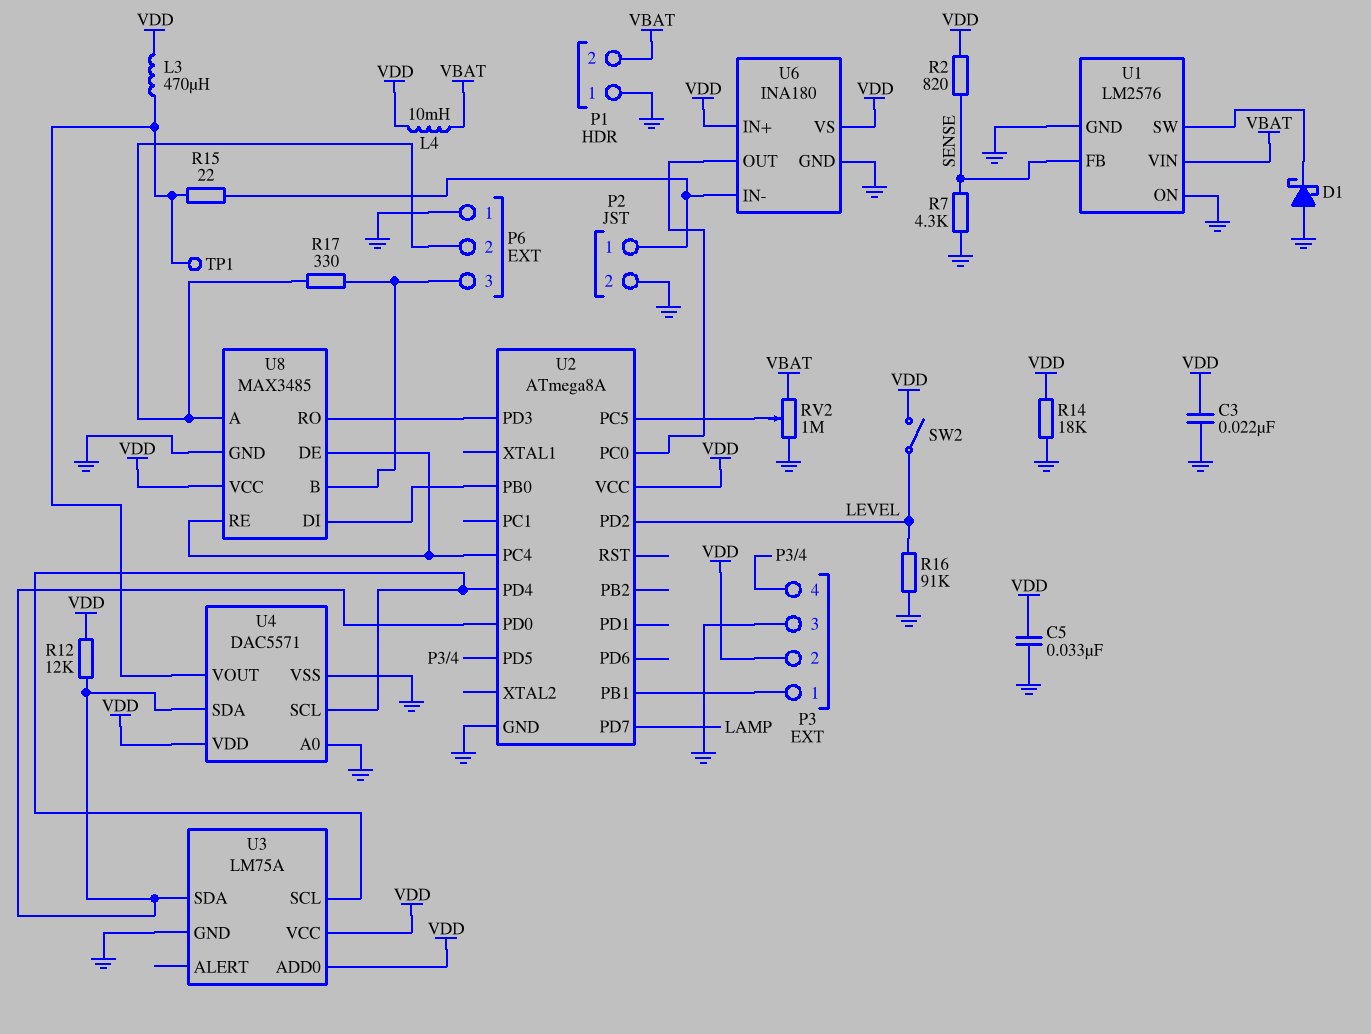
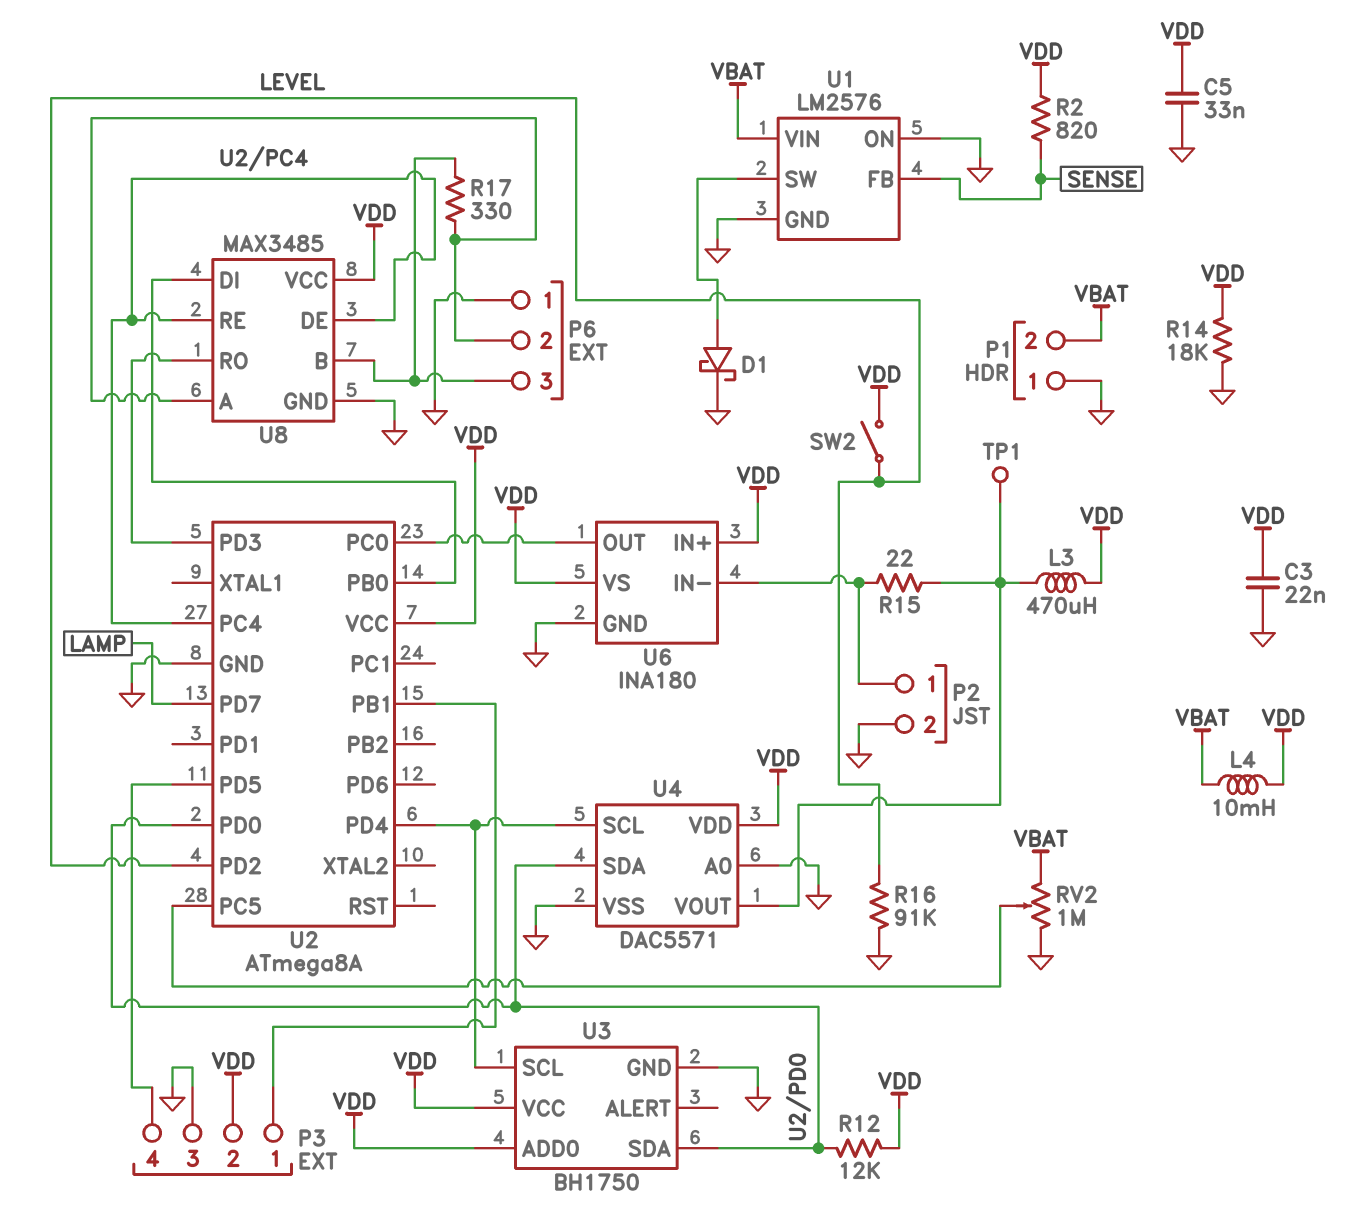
D1: schottky (A GND, K U1/SW) -> schottky (A U1/SW, K GND)
R7: 4.3k (GND, SENSE) -> none
U3: LM75A -> BH1750

